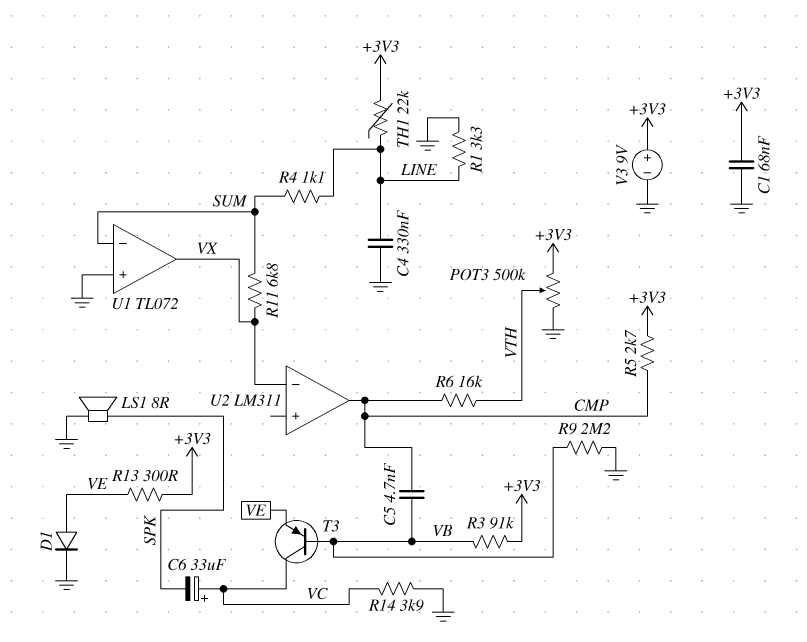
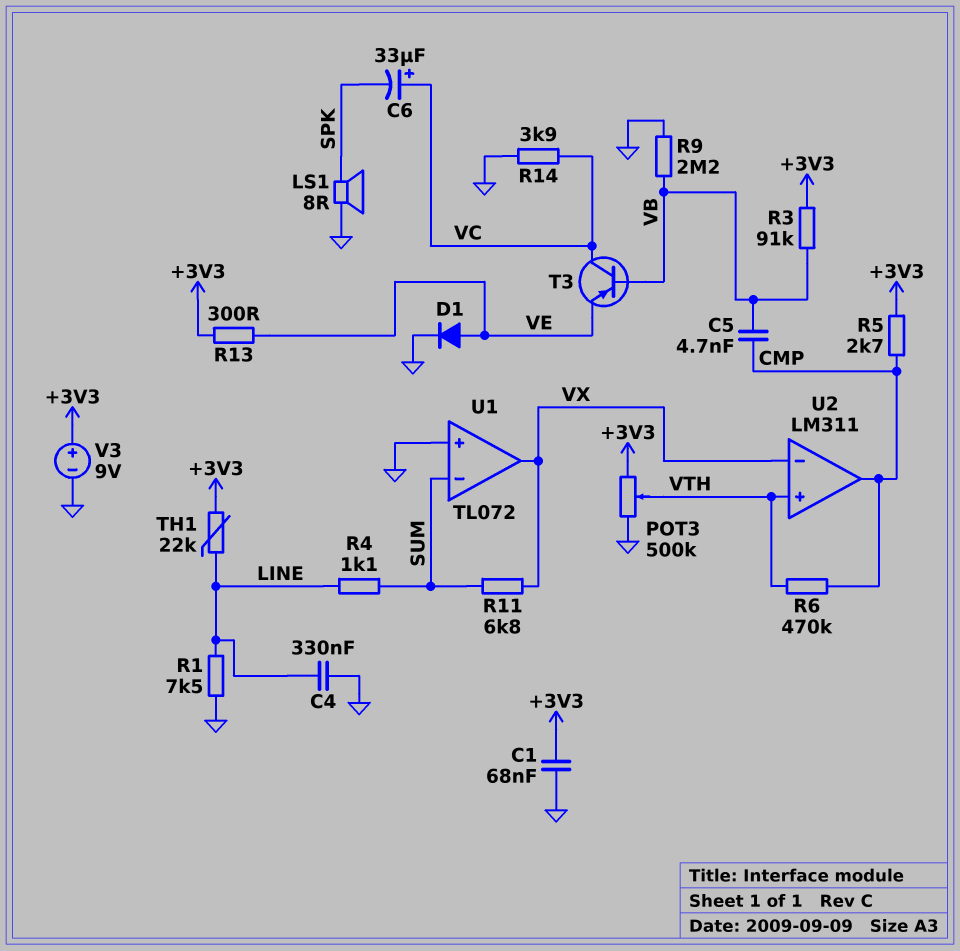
R1: 3.3k (GND, LINE) -> 7.5k (GND, LINE)
R6: 16k (CMP, VTH) -> 470k (CMP, VTH)
U2 pin in+: none -> VTH

